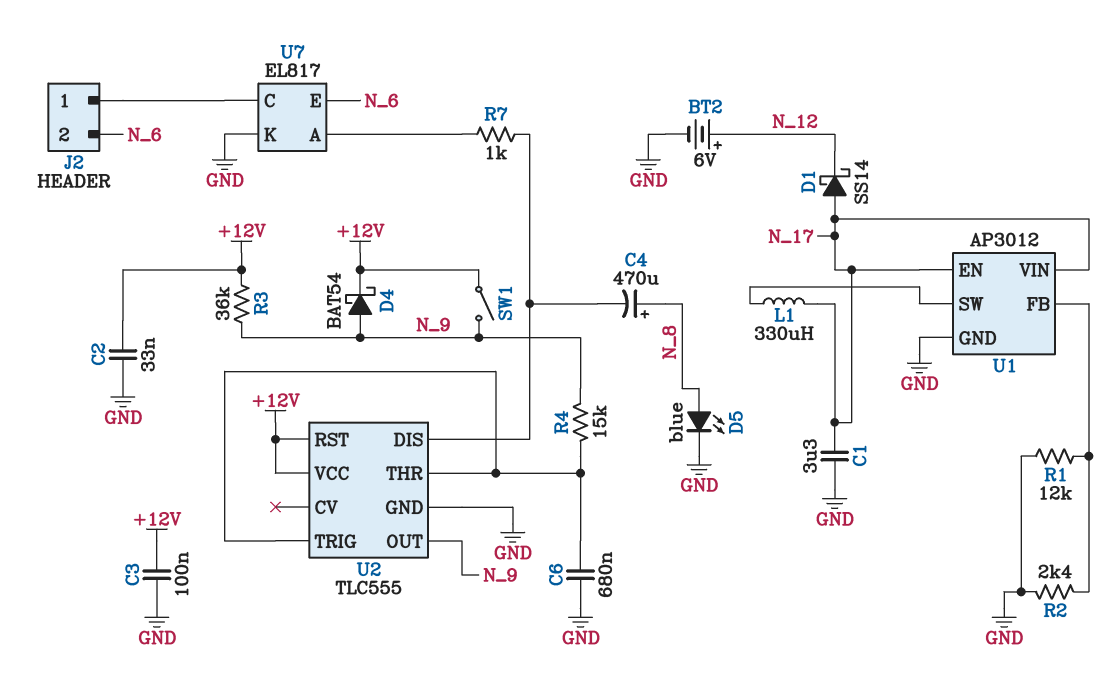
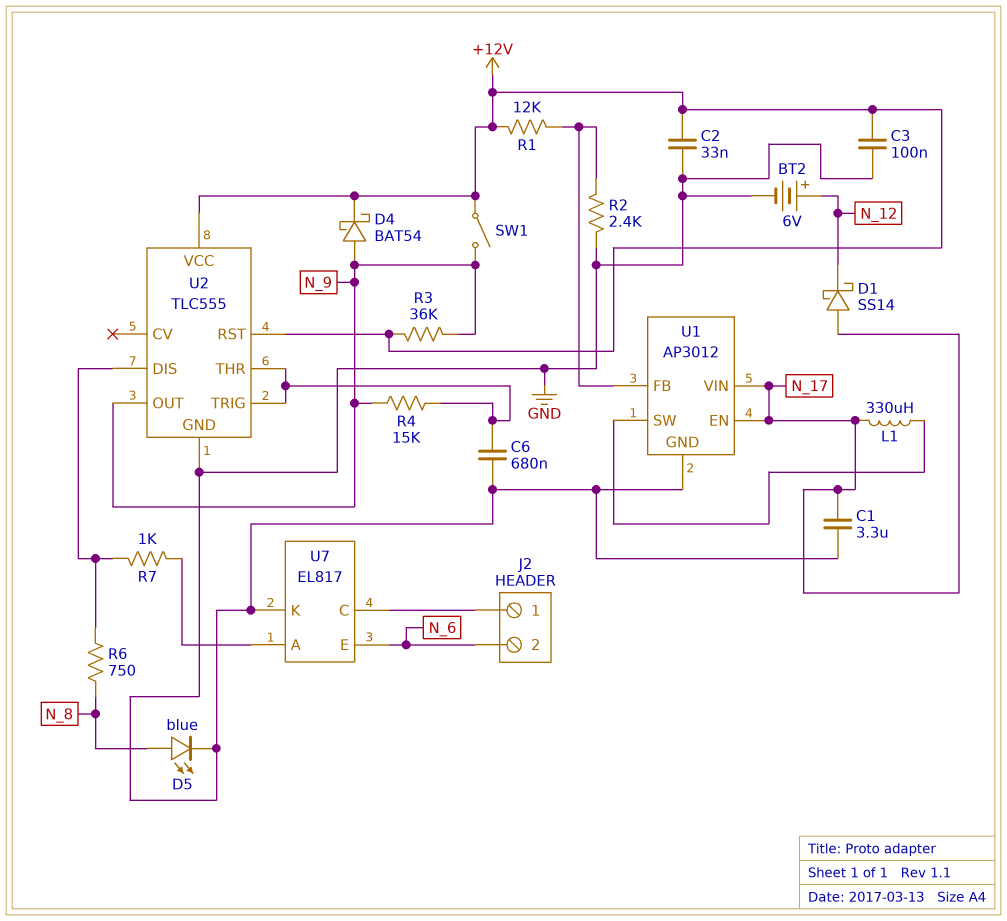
C4: 470uF (plus N_8, minus U2/DIS) -> none
R1: 12k (GND, U1/FB) -> 12k (+12V, U1/FB)
R6: none -> 750 (N_8, U2/DIS)

